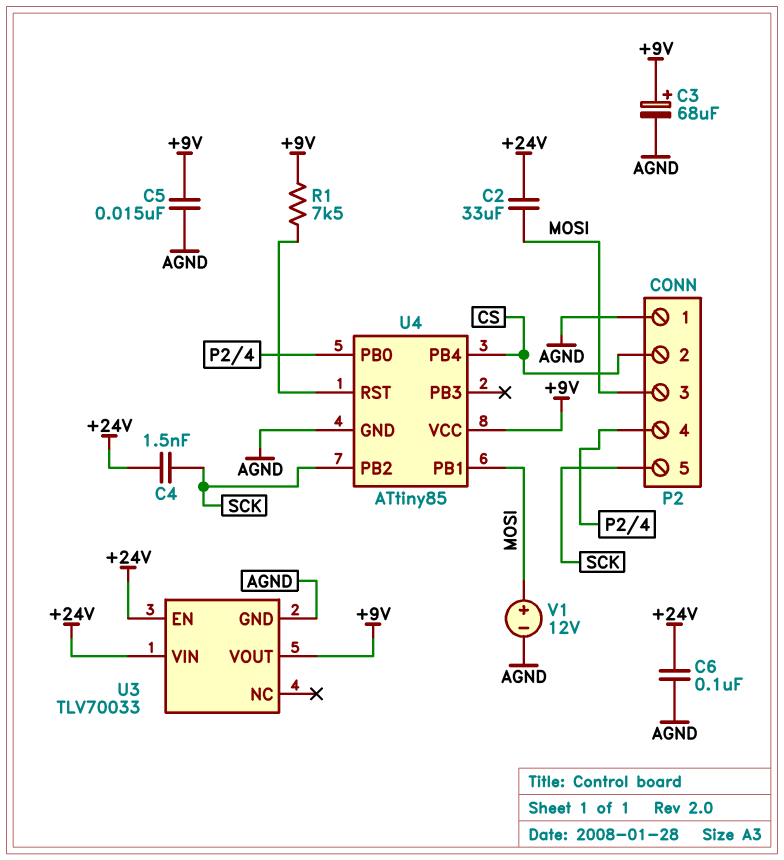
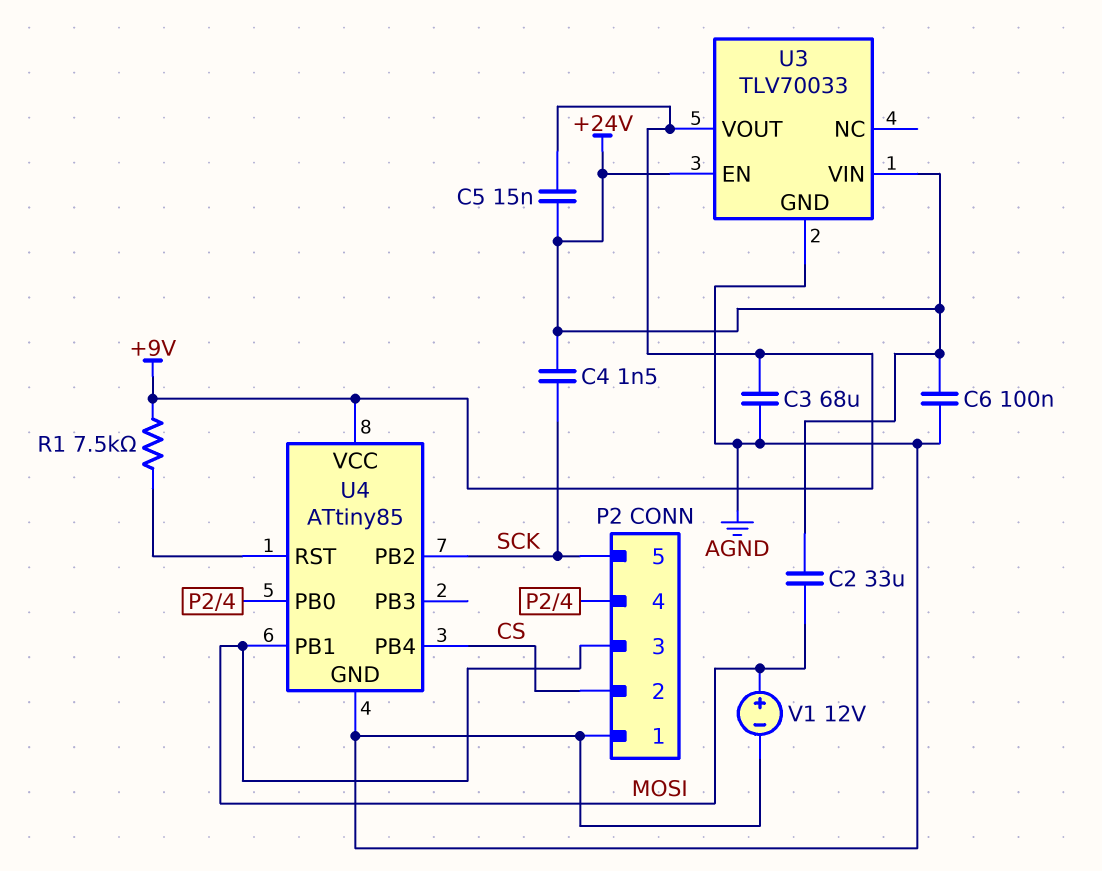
C3: 68uF (plus +9V, minus AGND) -> 68uF (+9V, AGND)
C5: 15nF (+9V, AGND) -> 15nF (+9V, +24V)

